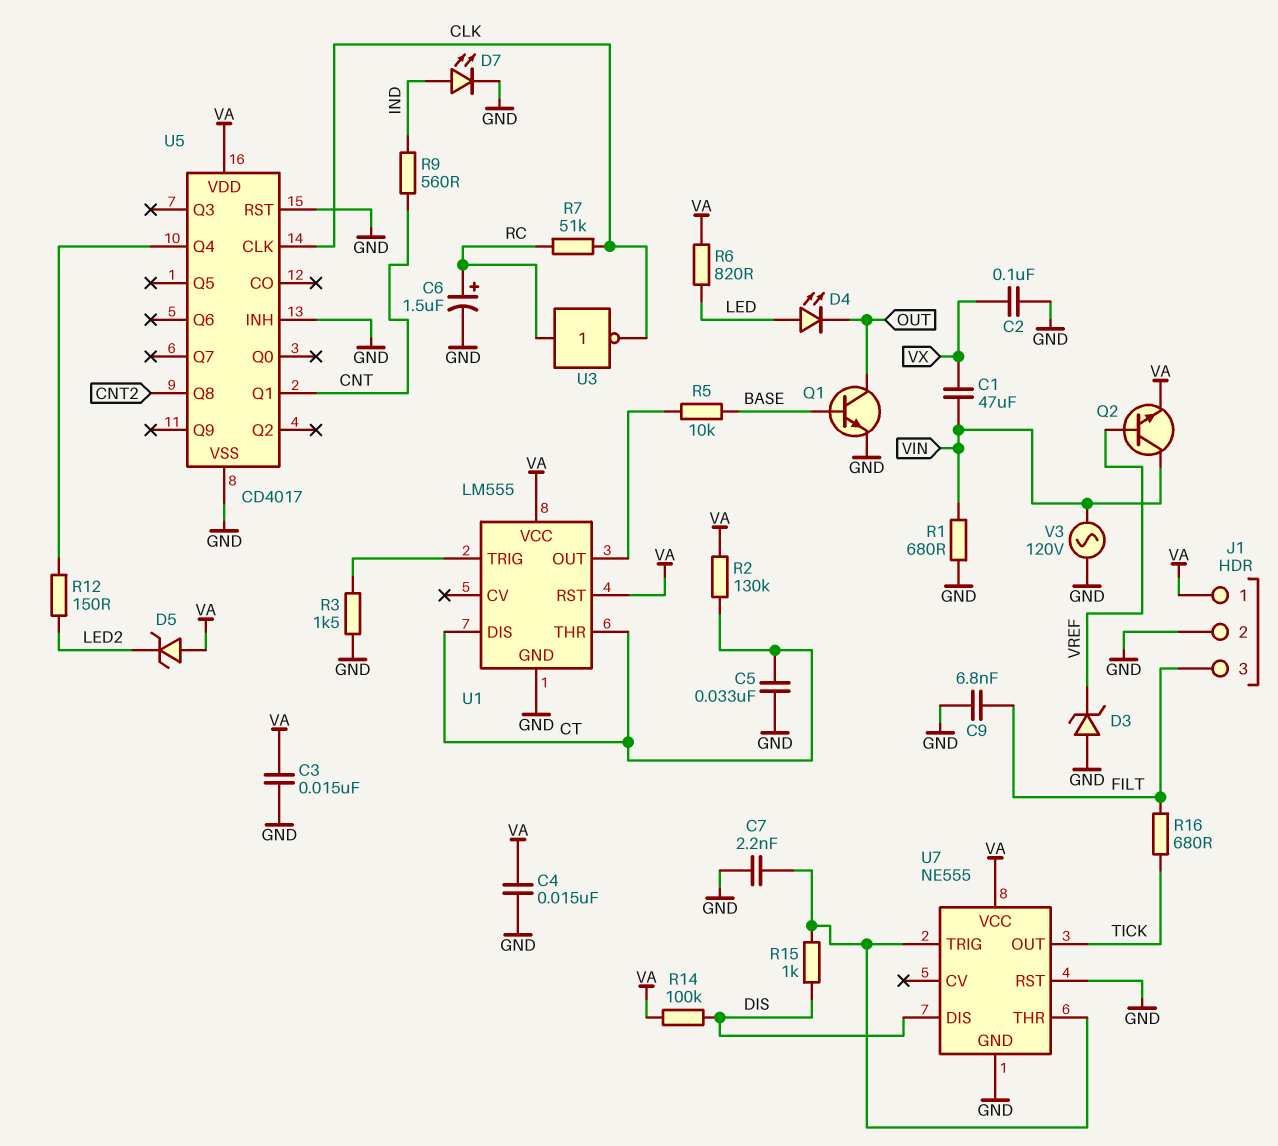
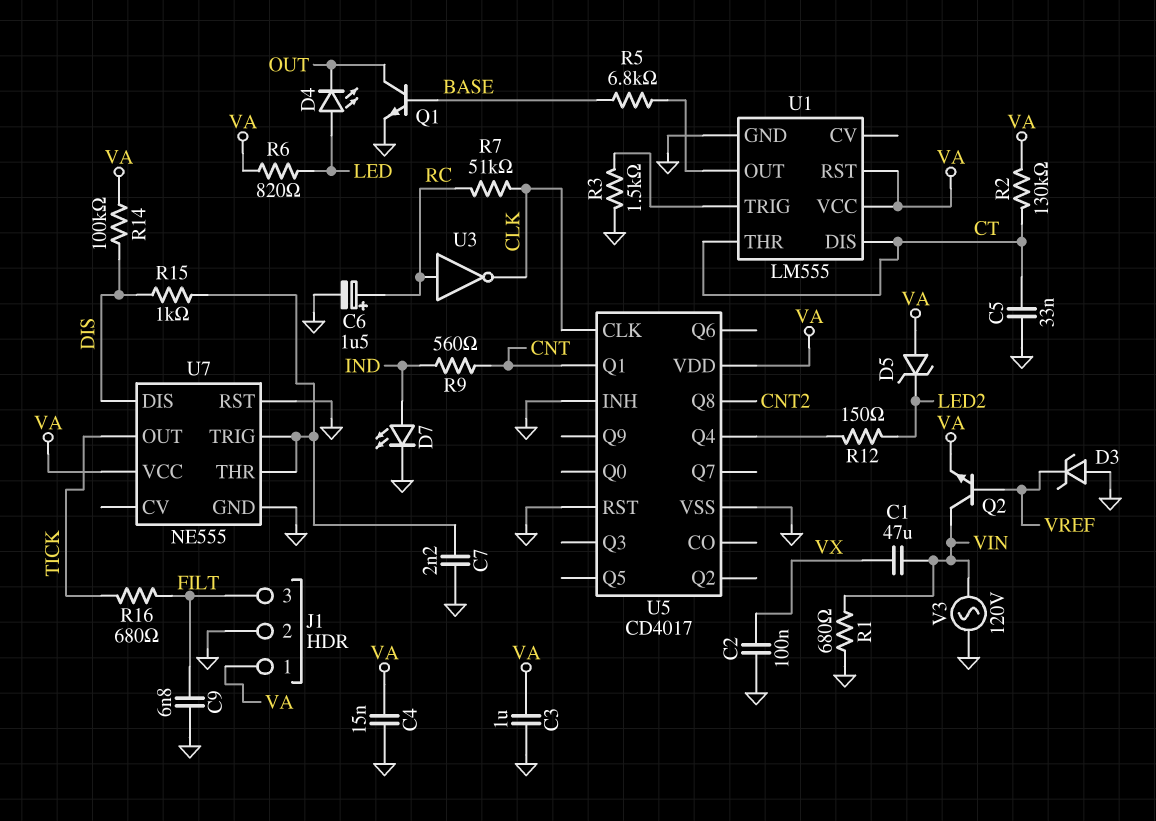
C3: 15nF (GND, VA) -> 1uF (GND, VA)
R5: 10k (BASE, U1/OUT) -> 6.8k (BASE, U1/OUT)

